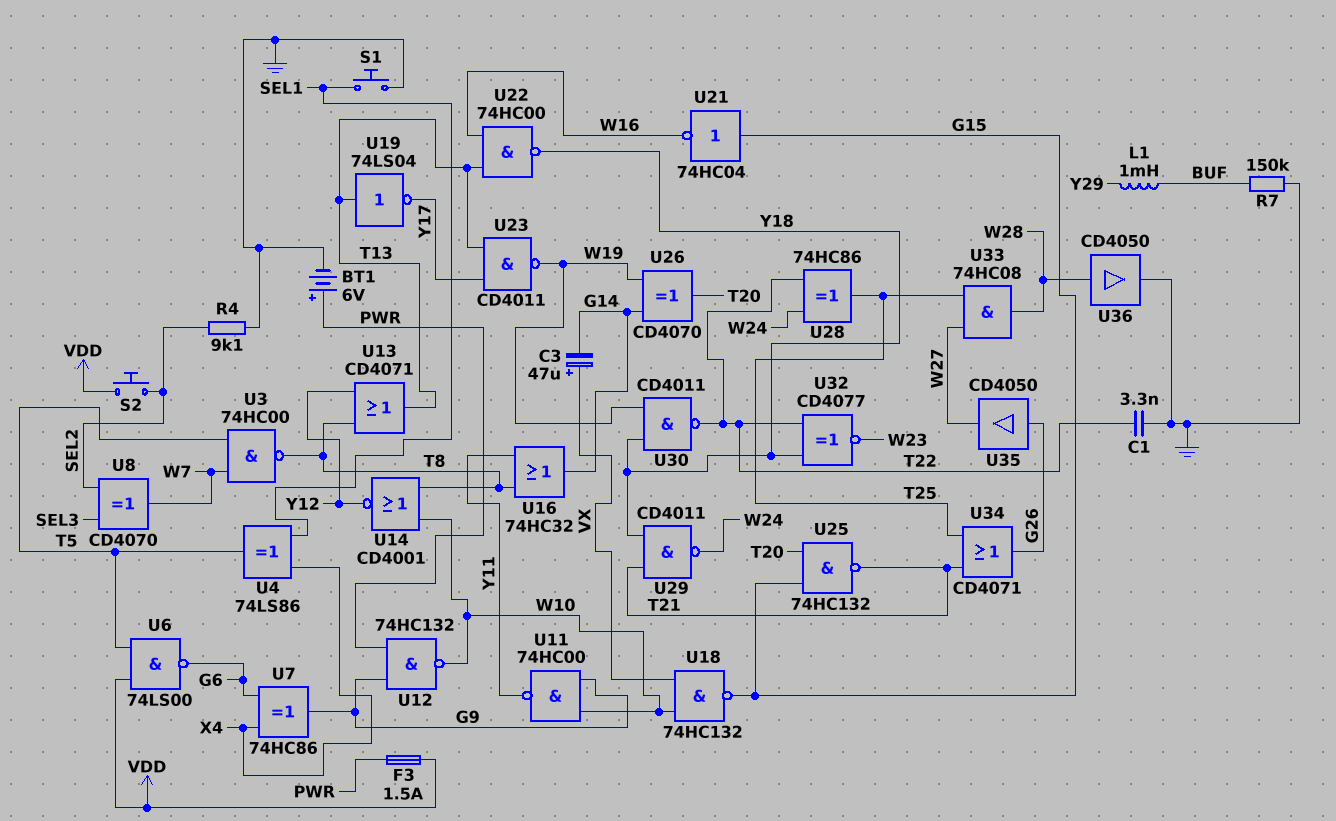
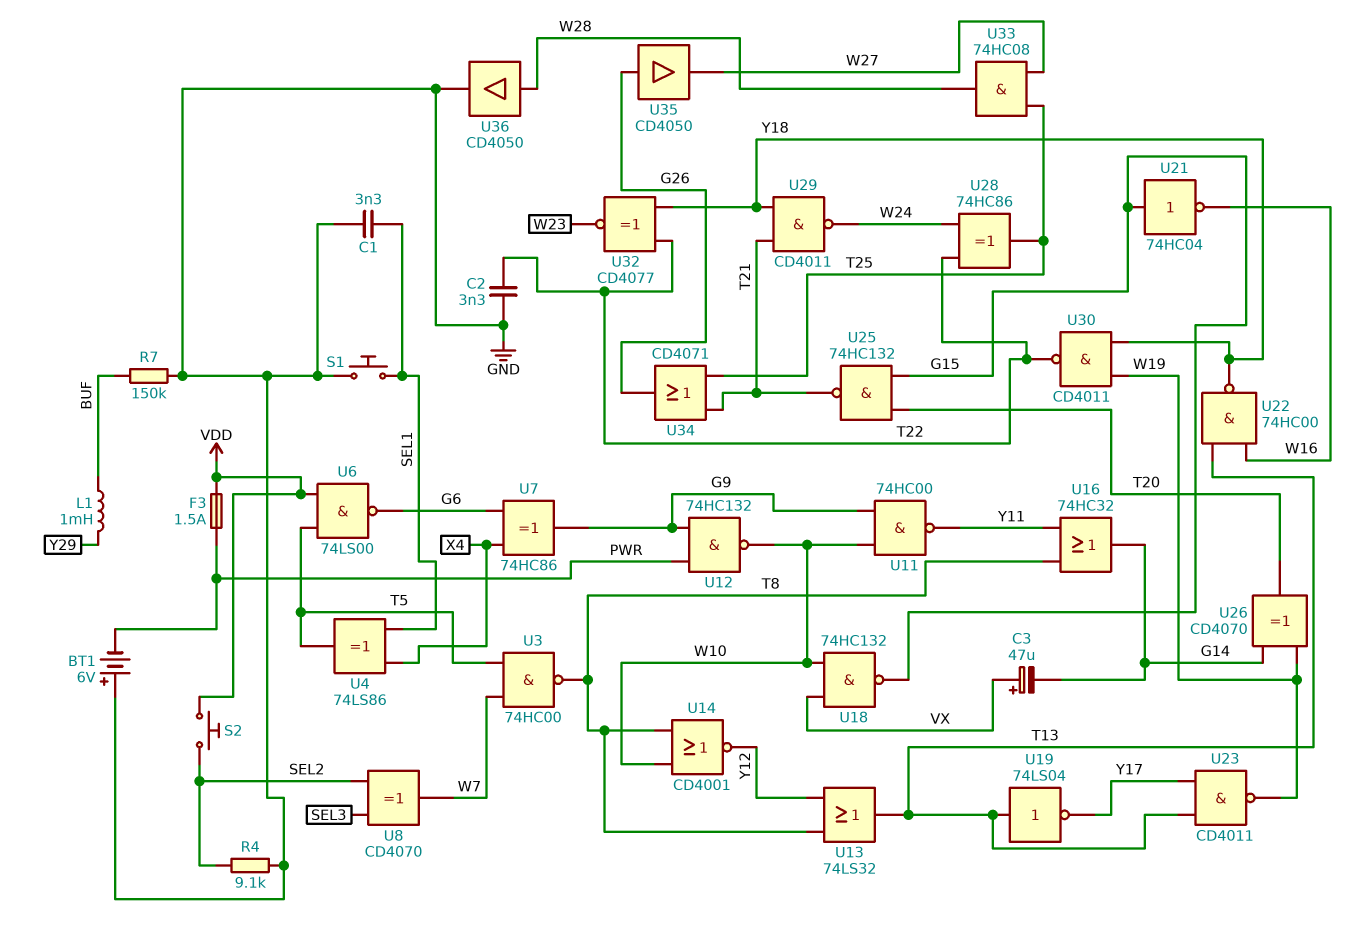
BT1: 6V (plus PWR, minus GND) -> 6V (plus GND, minus PWR)
C1: 3.3nF (GND, T22) -> 3.3nF (GND, SEL1)
C2: none -> 3.3nF (GND, T22)
U13: OR CD4071 (in T8, in Y12, out T13) -> OR 74LS32 (in T8, in Y12, out T13)

